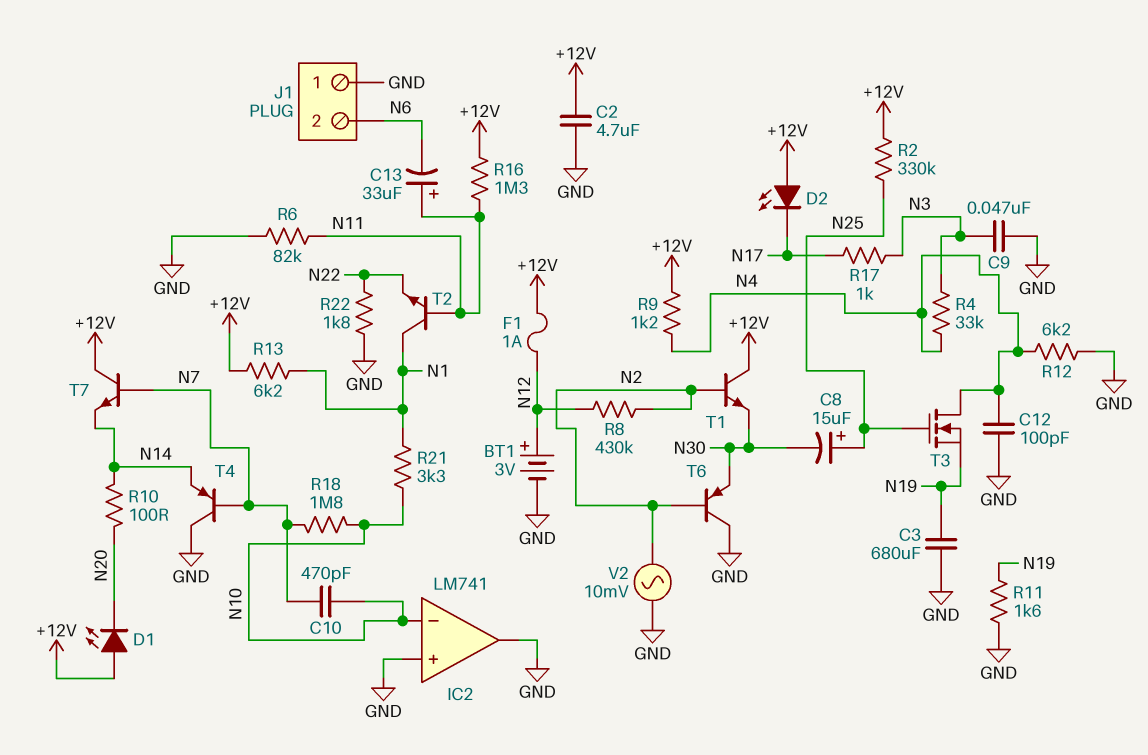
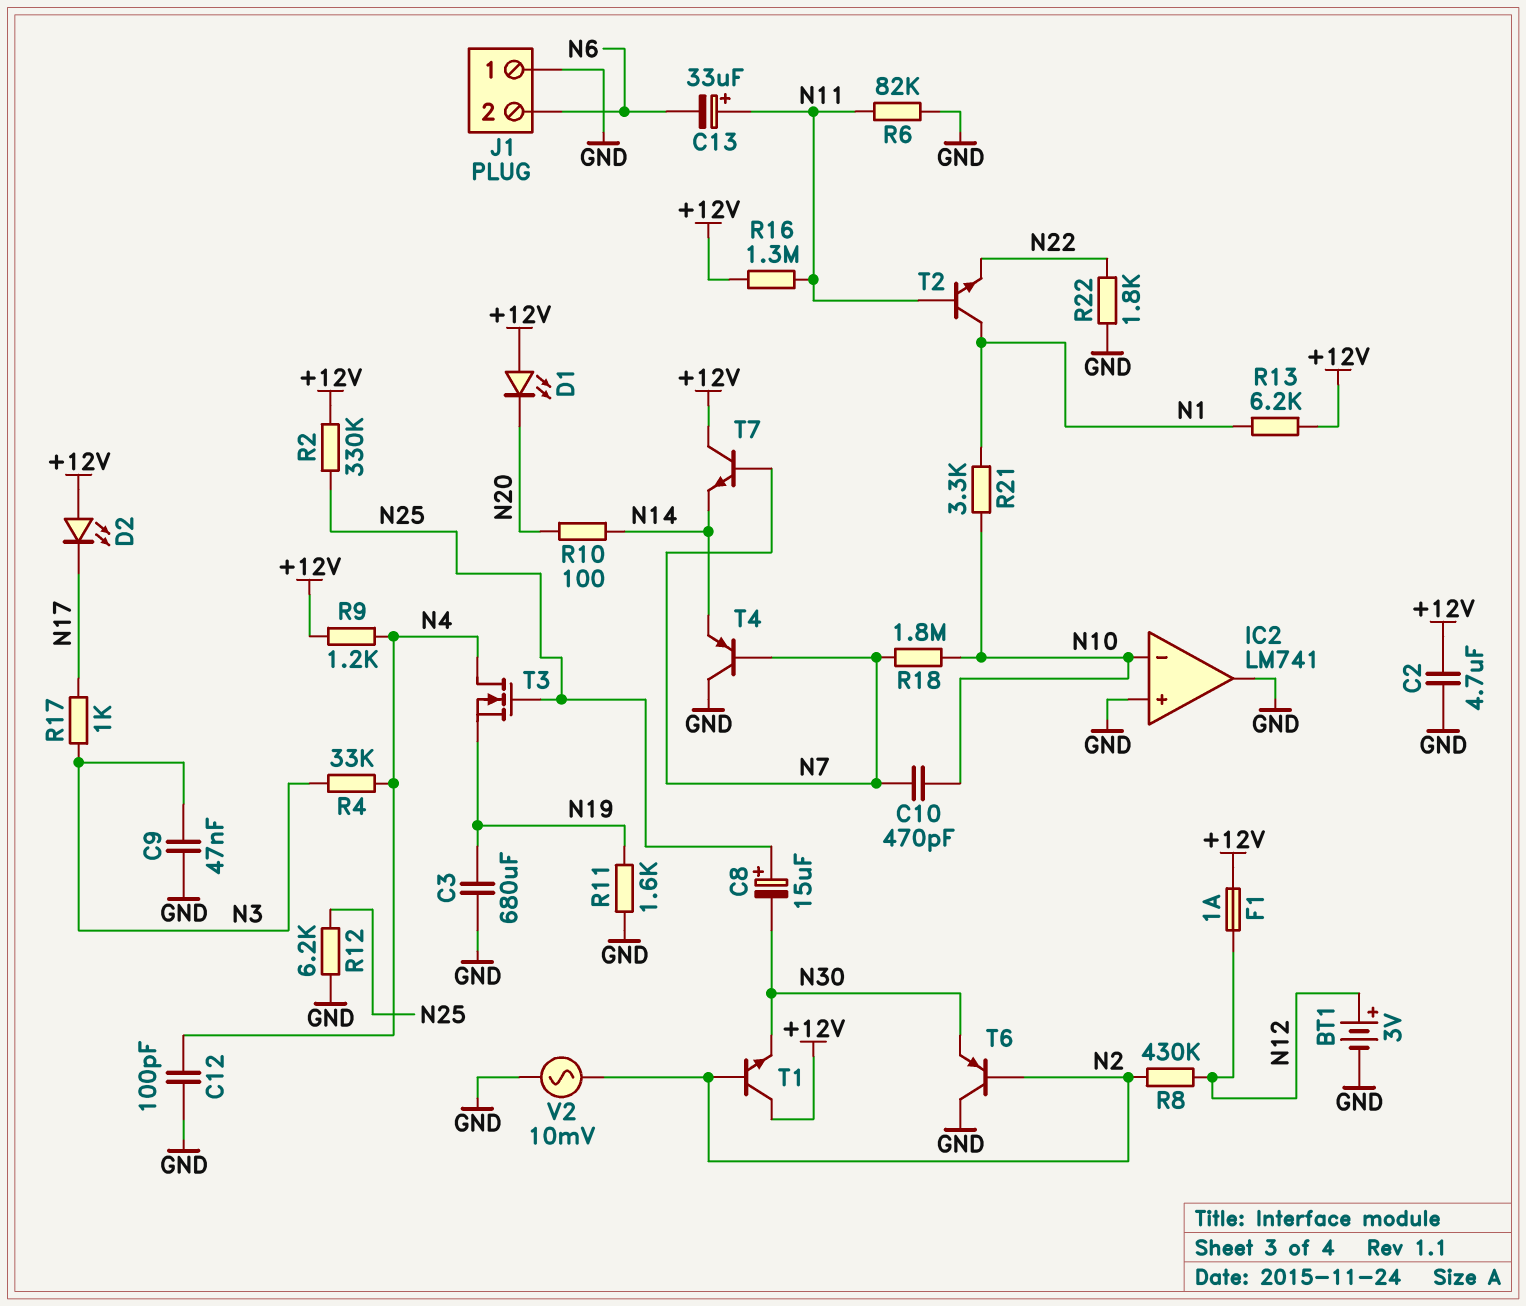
R12: 6.2k (GND, N4) -> 6.2k (GND, N25)

